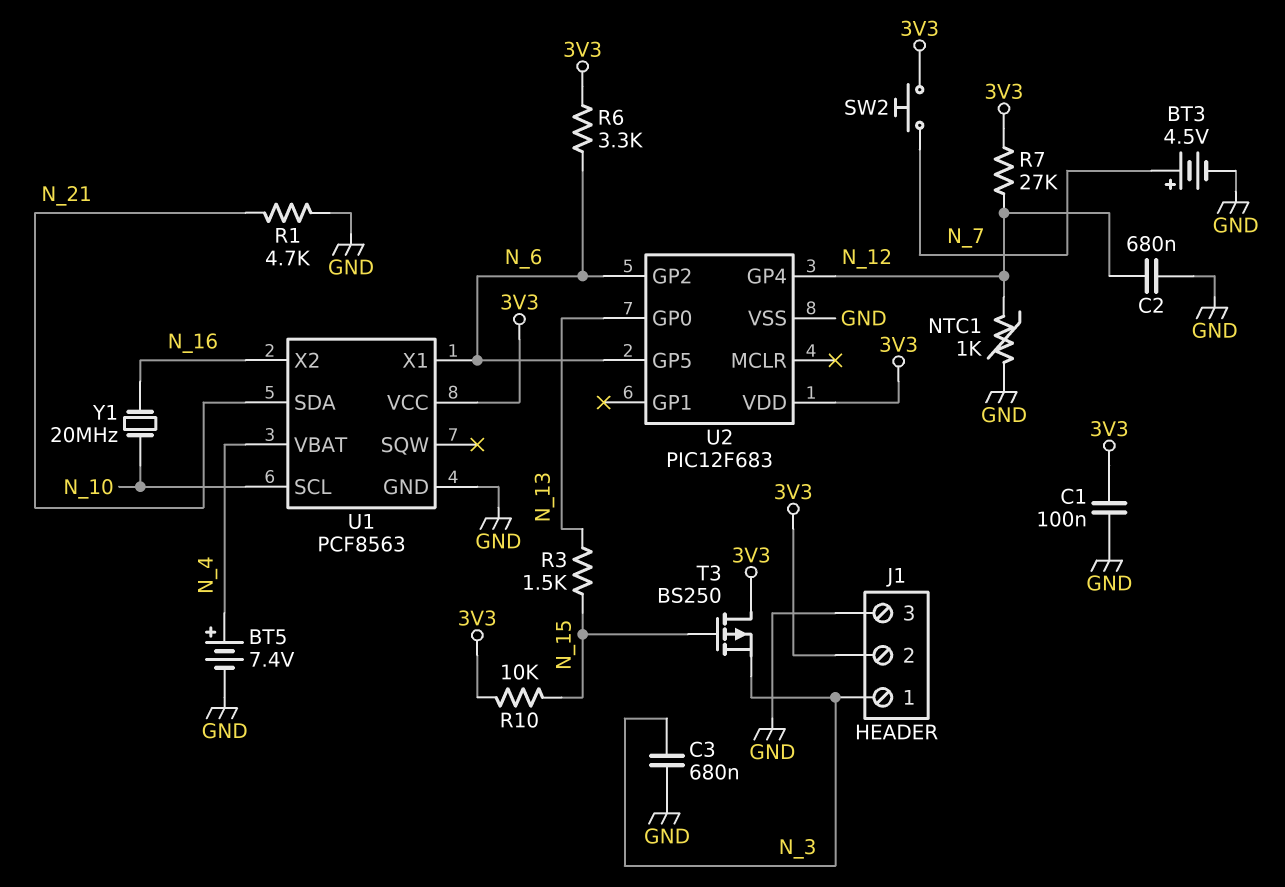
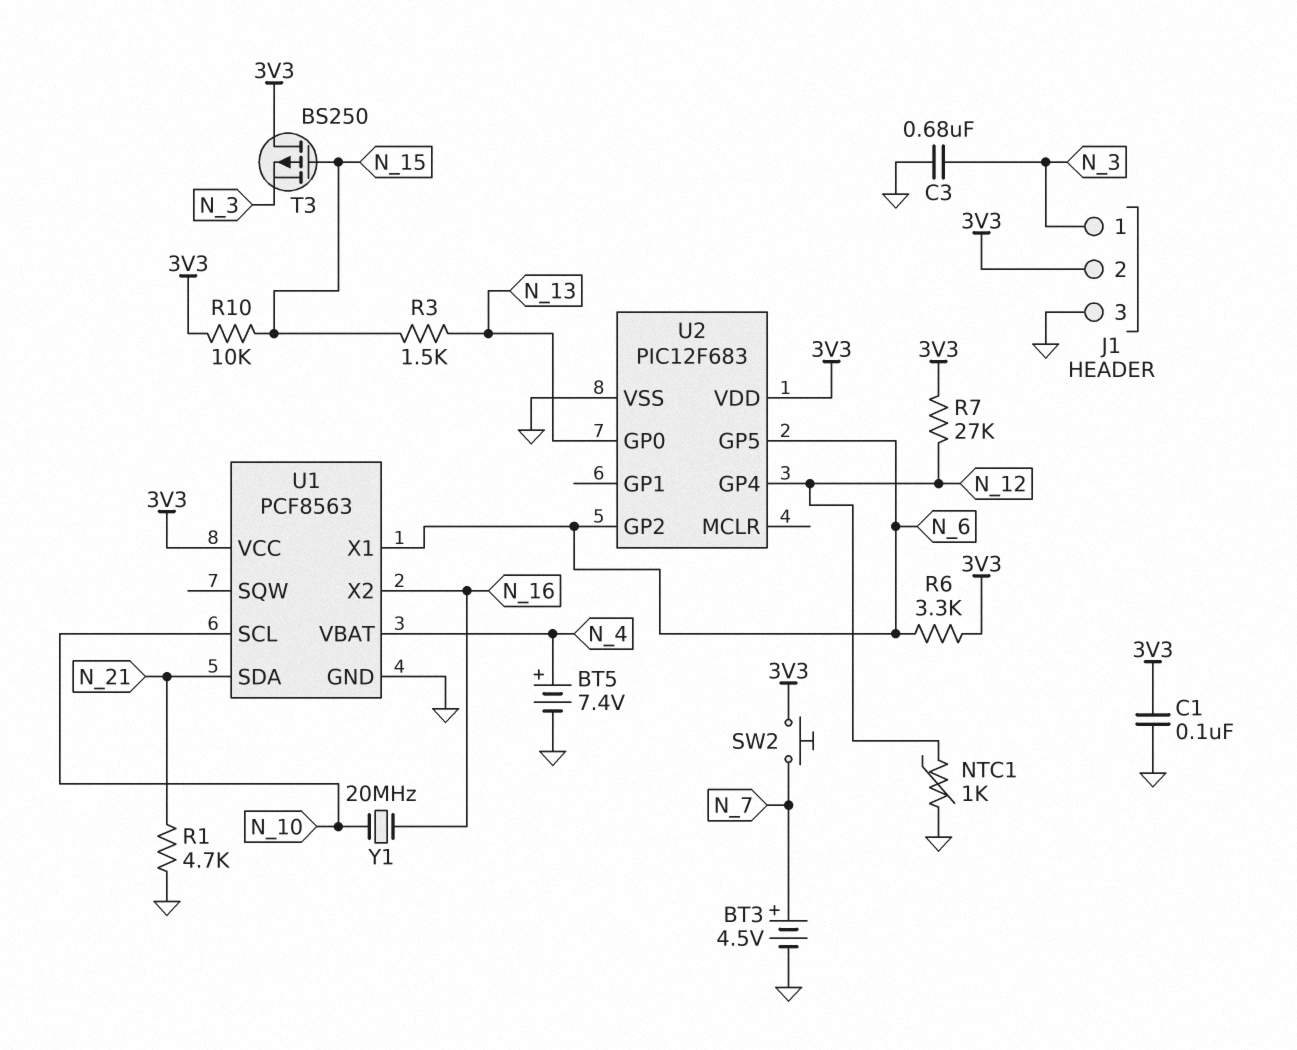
C2: 680nF (GND, N_12) -> none

